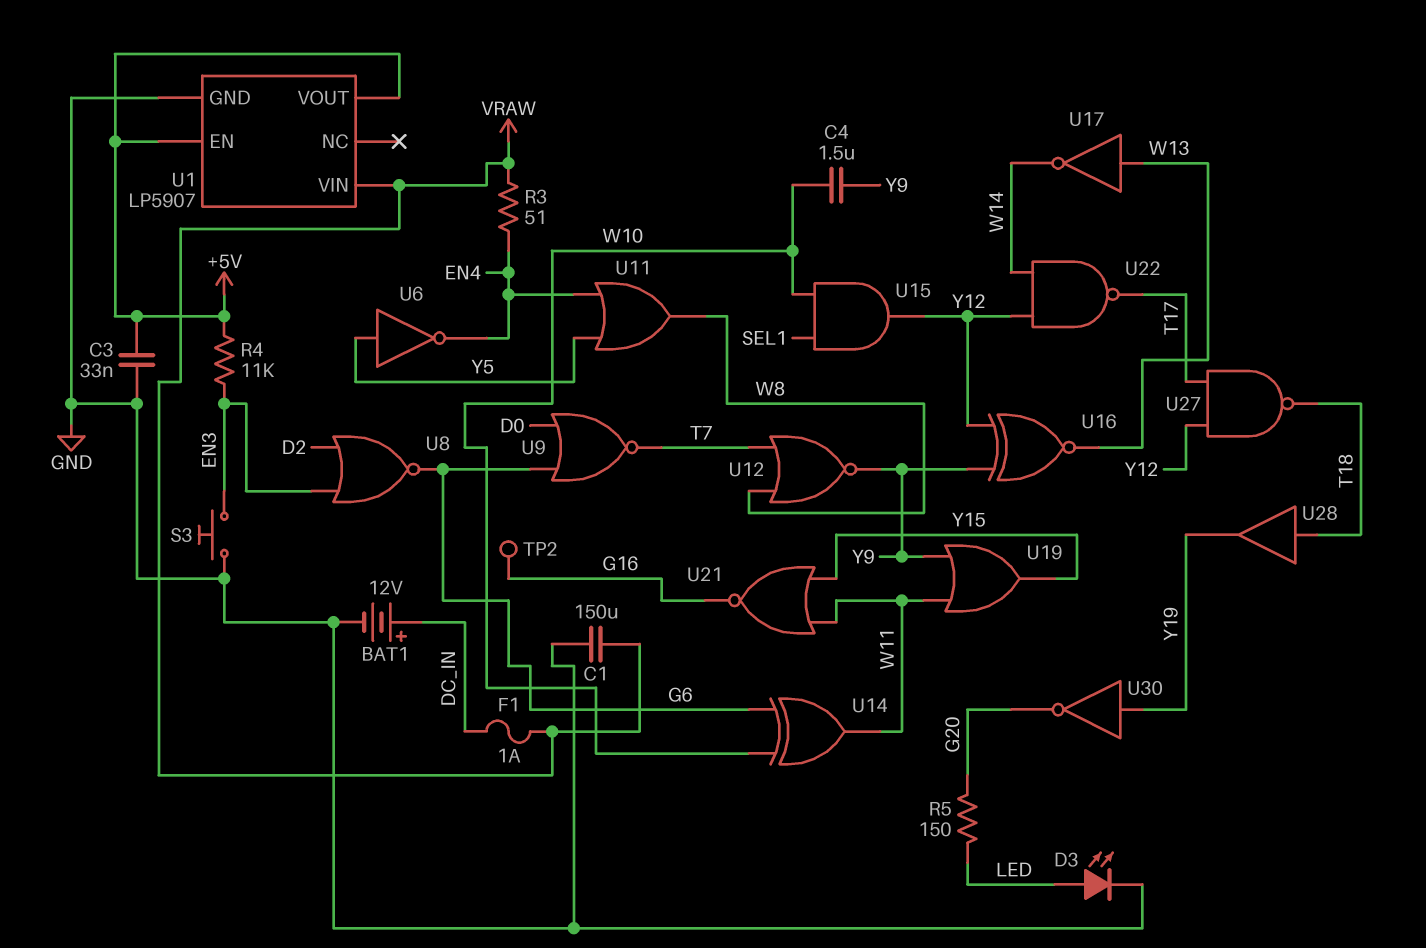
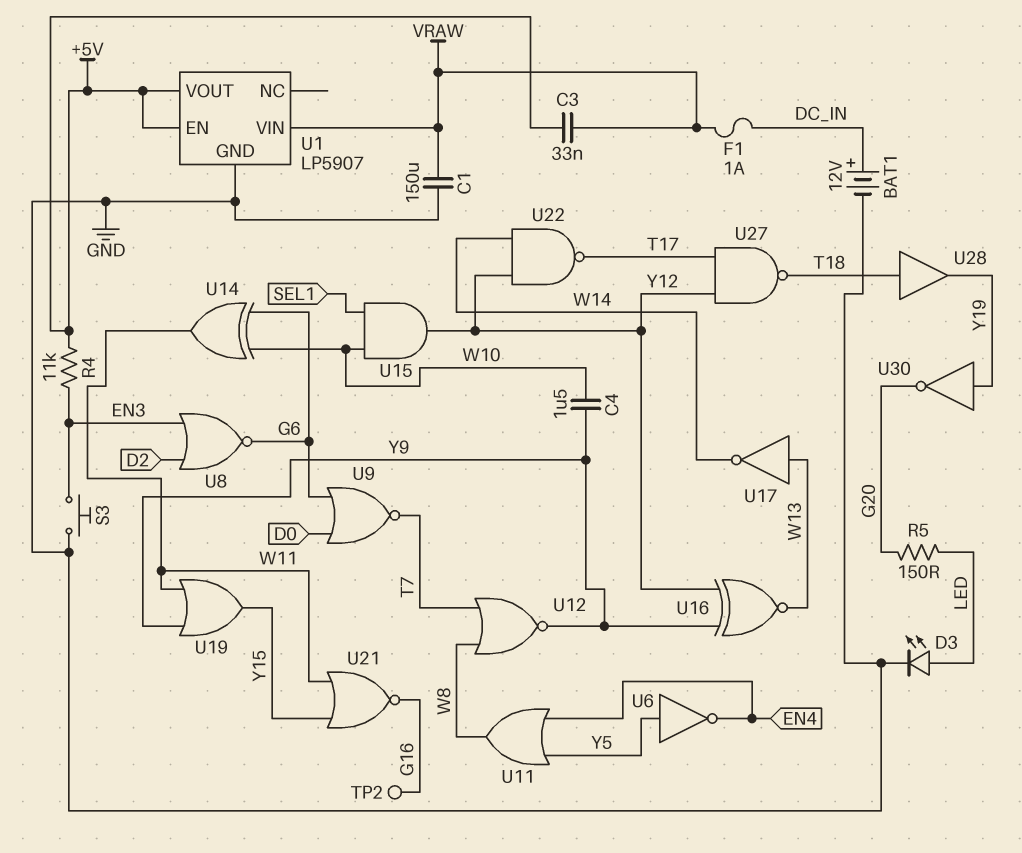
C3: 33nF (+5V, GND) -> 33nF (+5V, VRAW)
R3: 51 (EN4, VRAW) -> none

